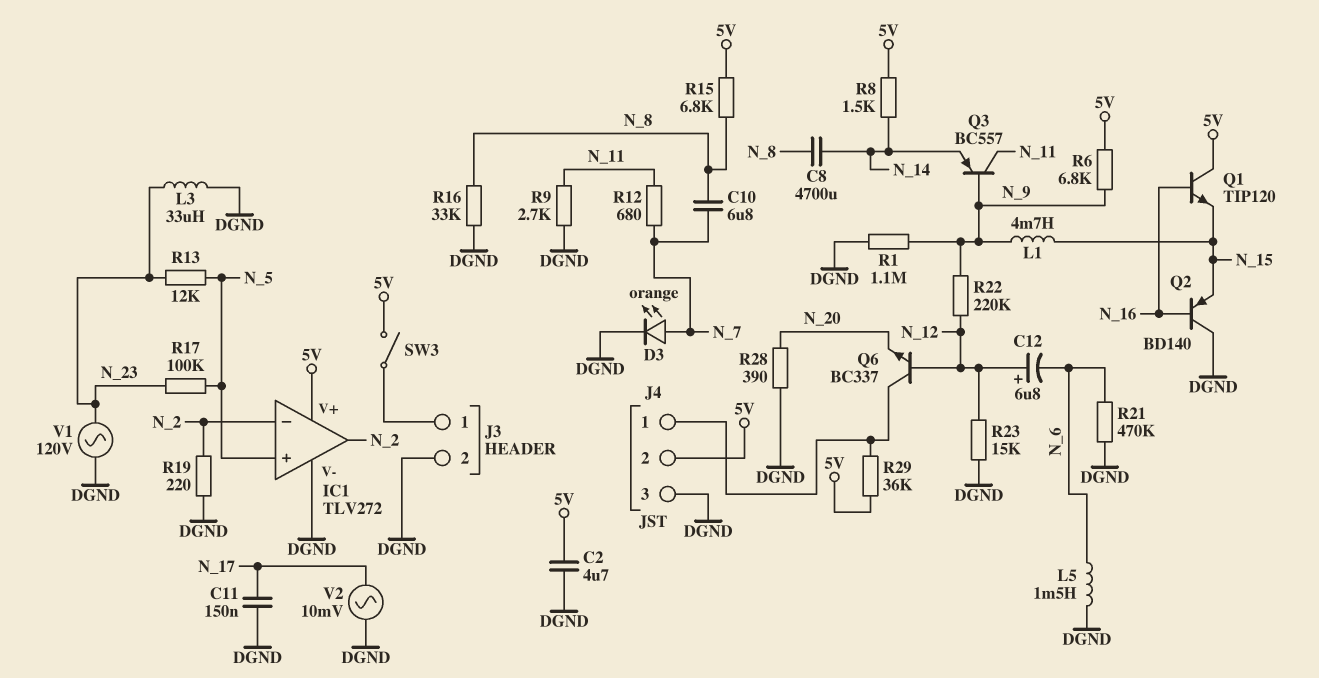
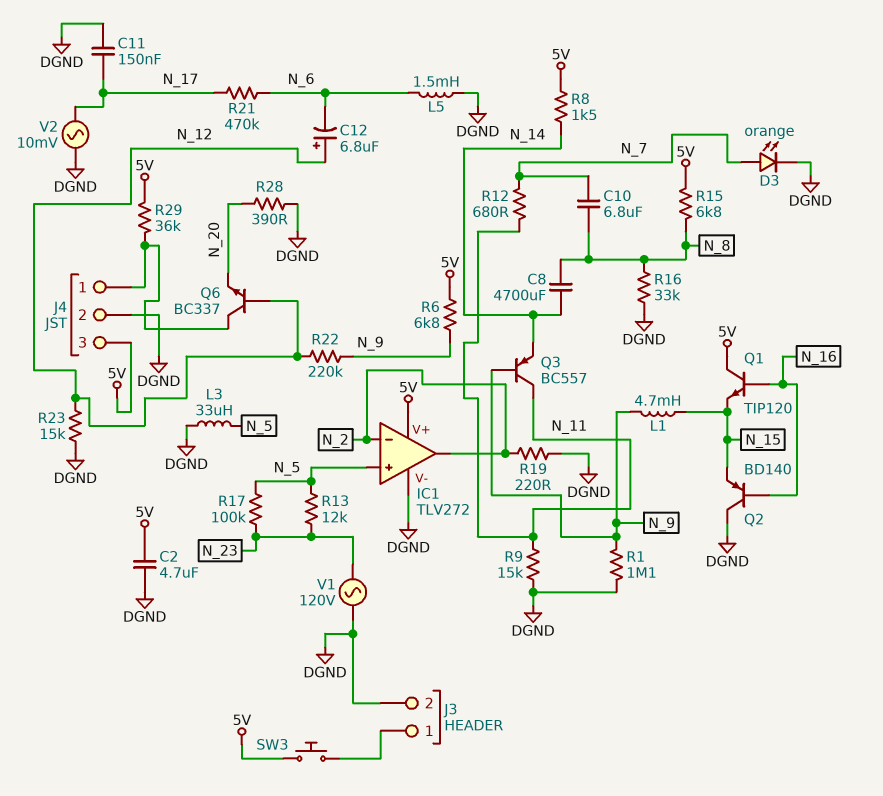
J4 pin 2: 5V -> DGND
J4 pin 3: DGND -> 5V
L3: 33uH (DGND, N_23) -> 33uH (DGND, N_5)
R9: 2.7k (DGND, N_11) -> 15k (DGND, N_11)
R21: 470k (DGND, N_6) -> 470k (N_6, N_17)
SW3: switch (5V, J3/1) -> button (5V, J3/1)

